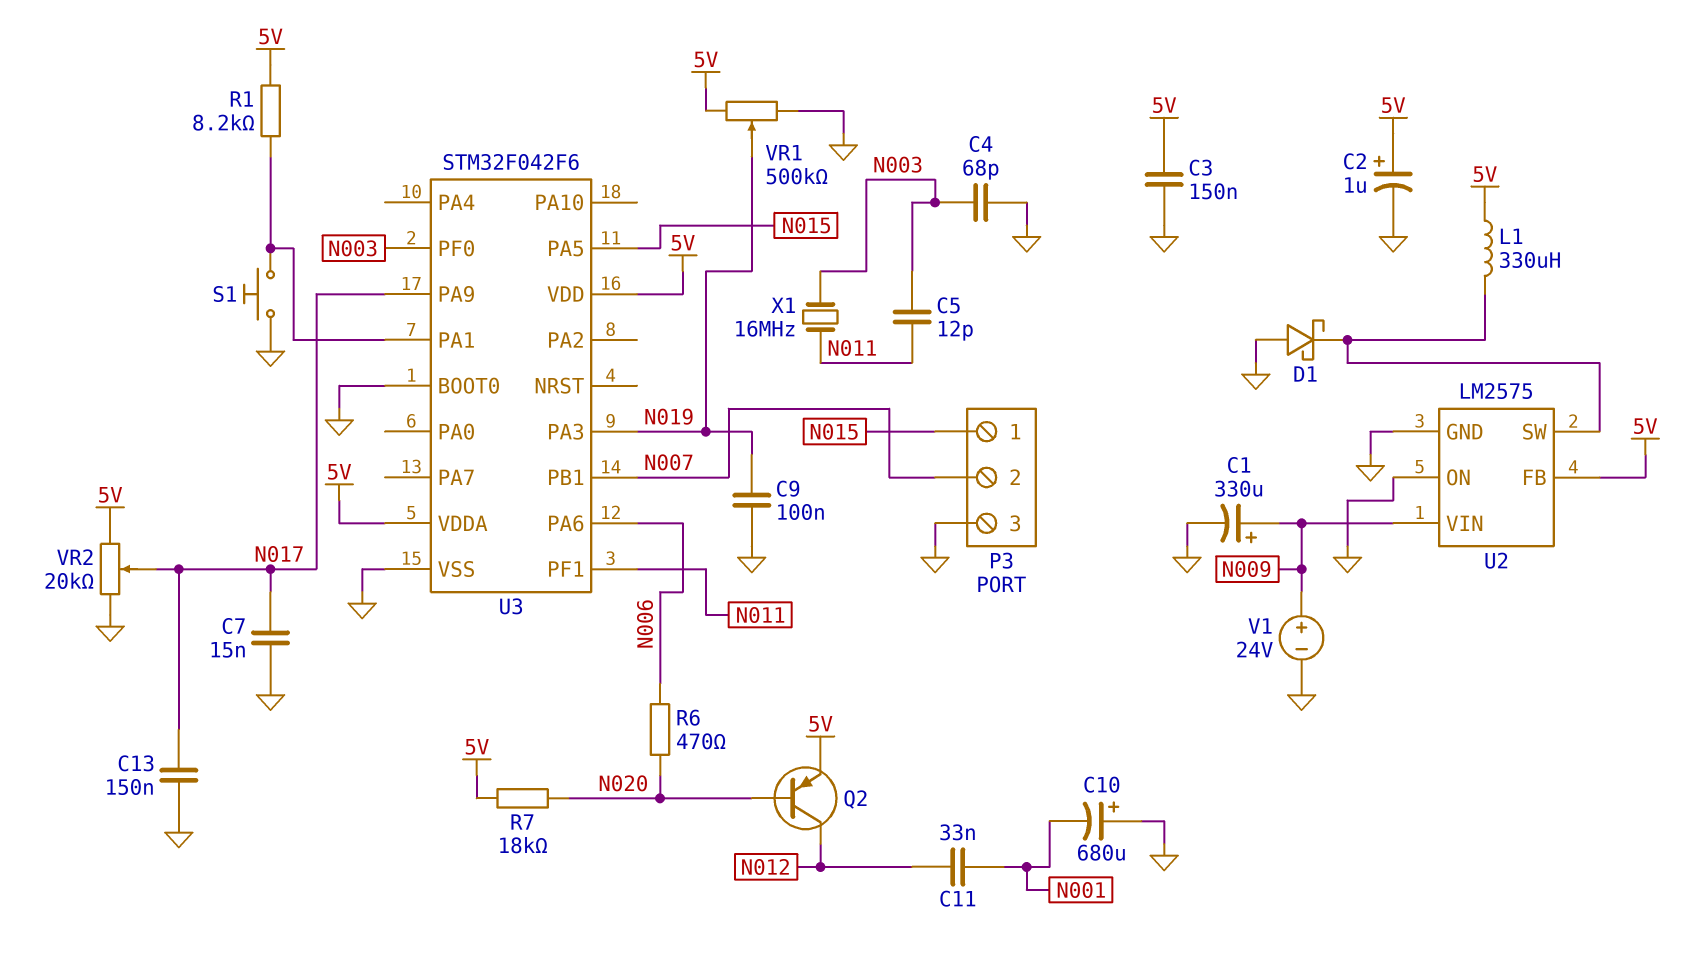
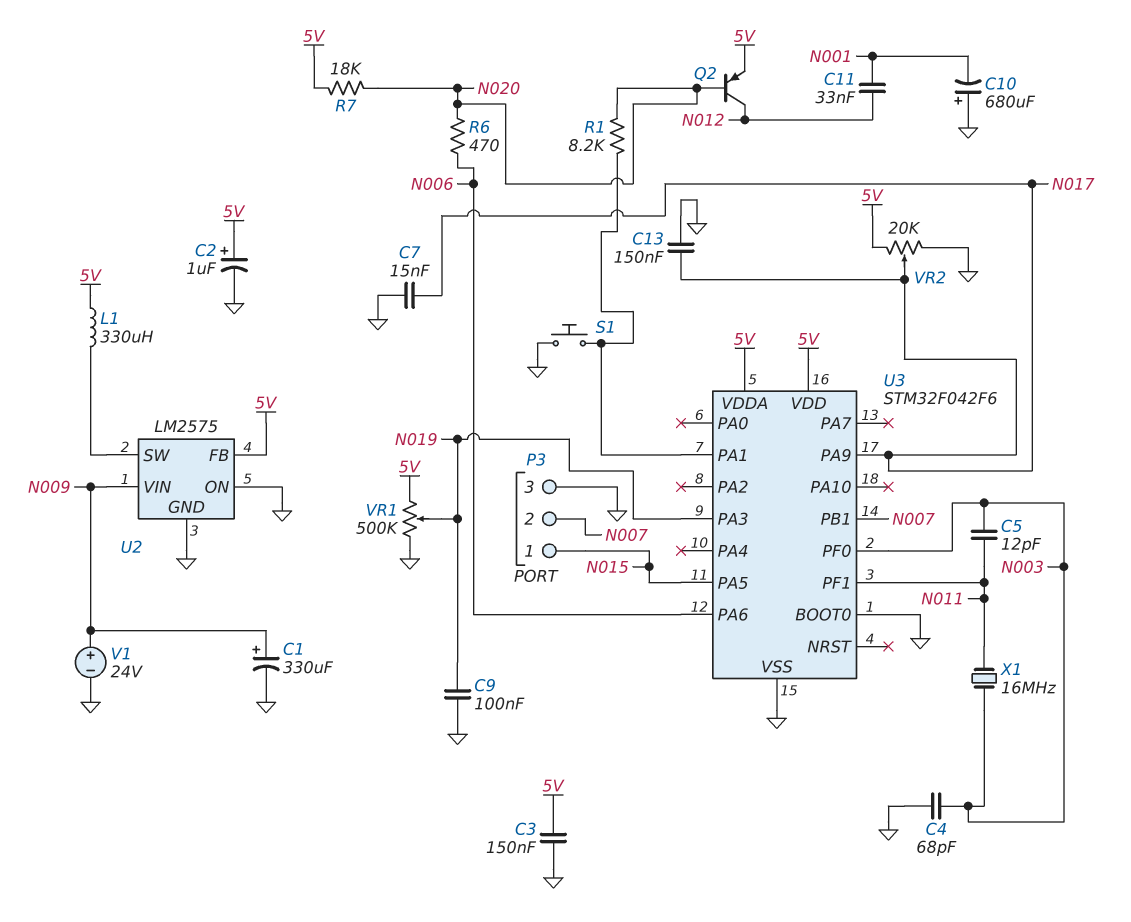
D1: schottky (A GND, K U2/SW) -> none
R1: 8.2k (5V, U3/PA1) -> 8.2k (N020, U3/PA1)

